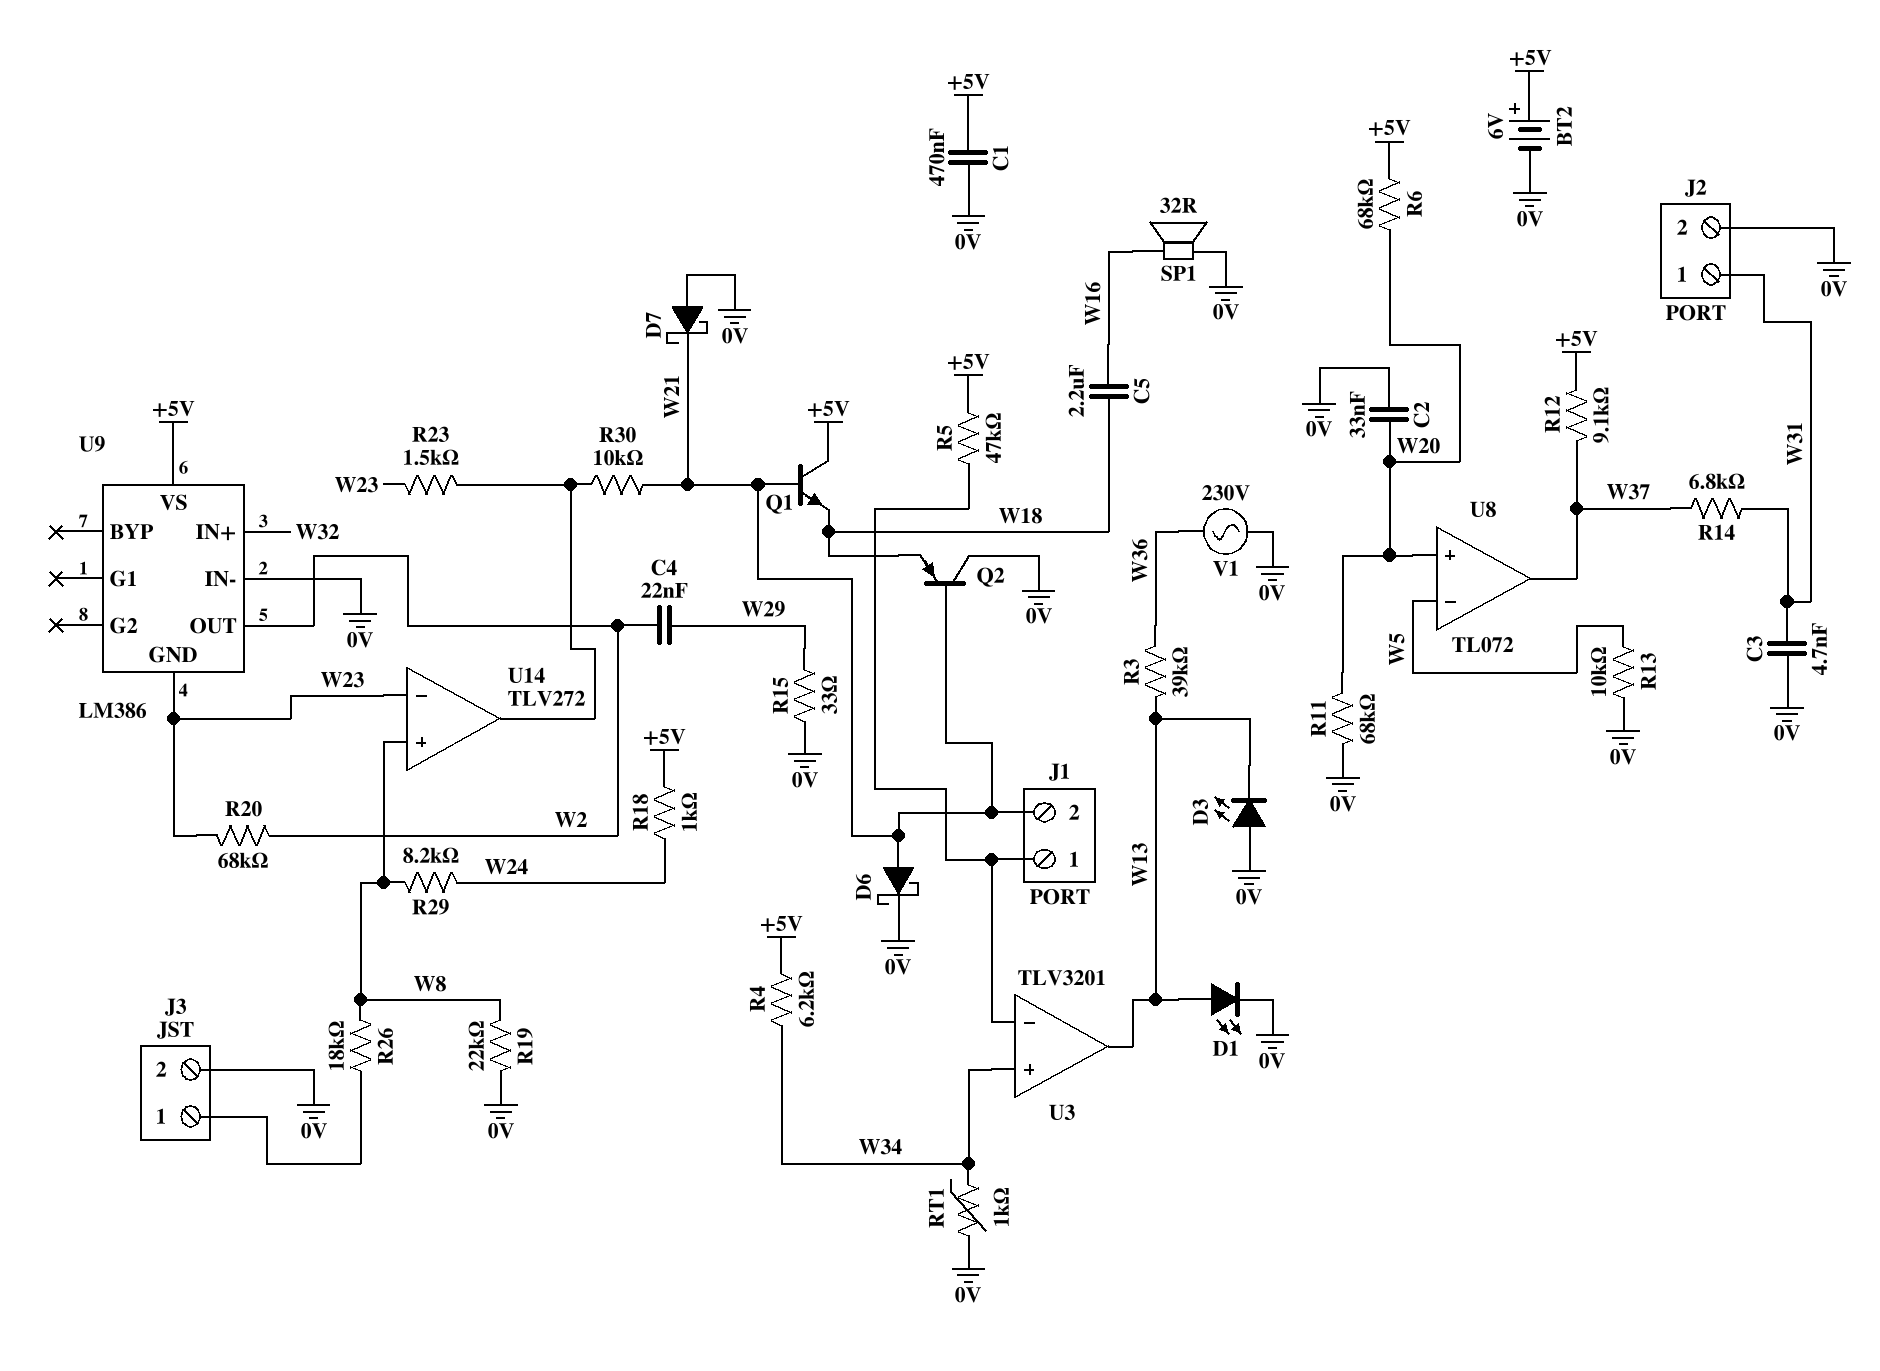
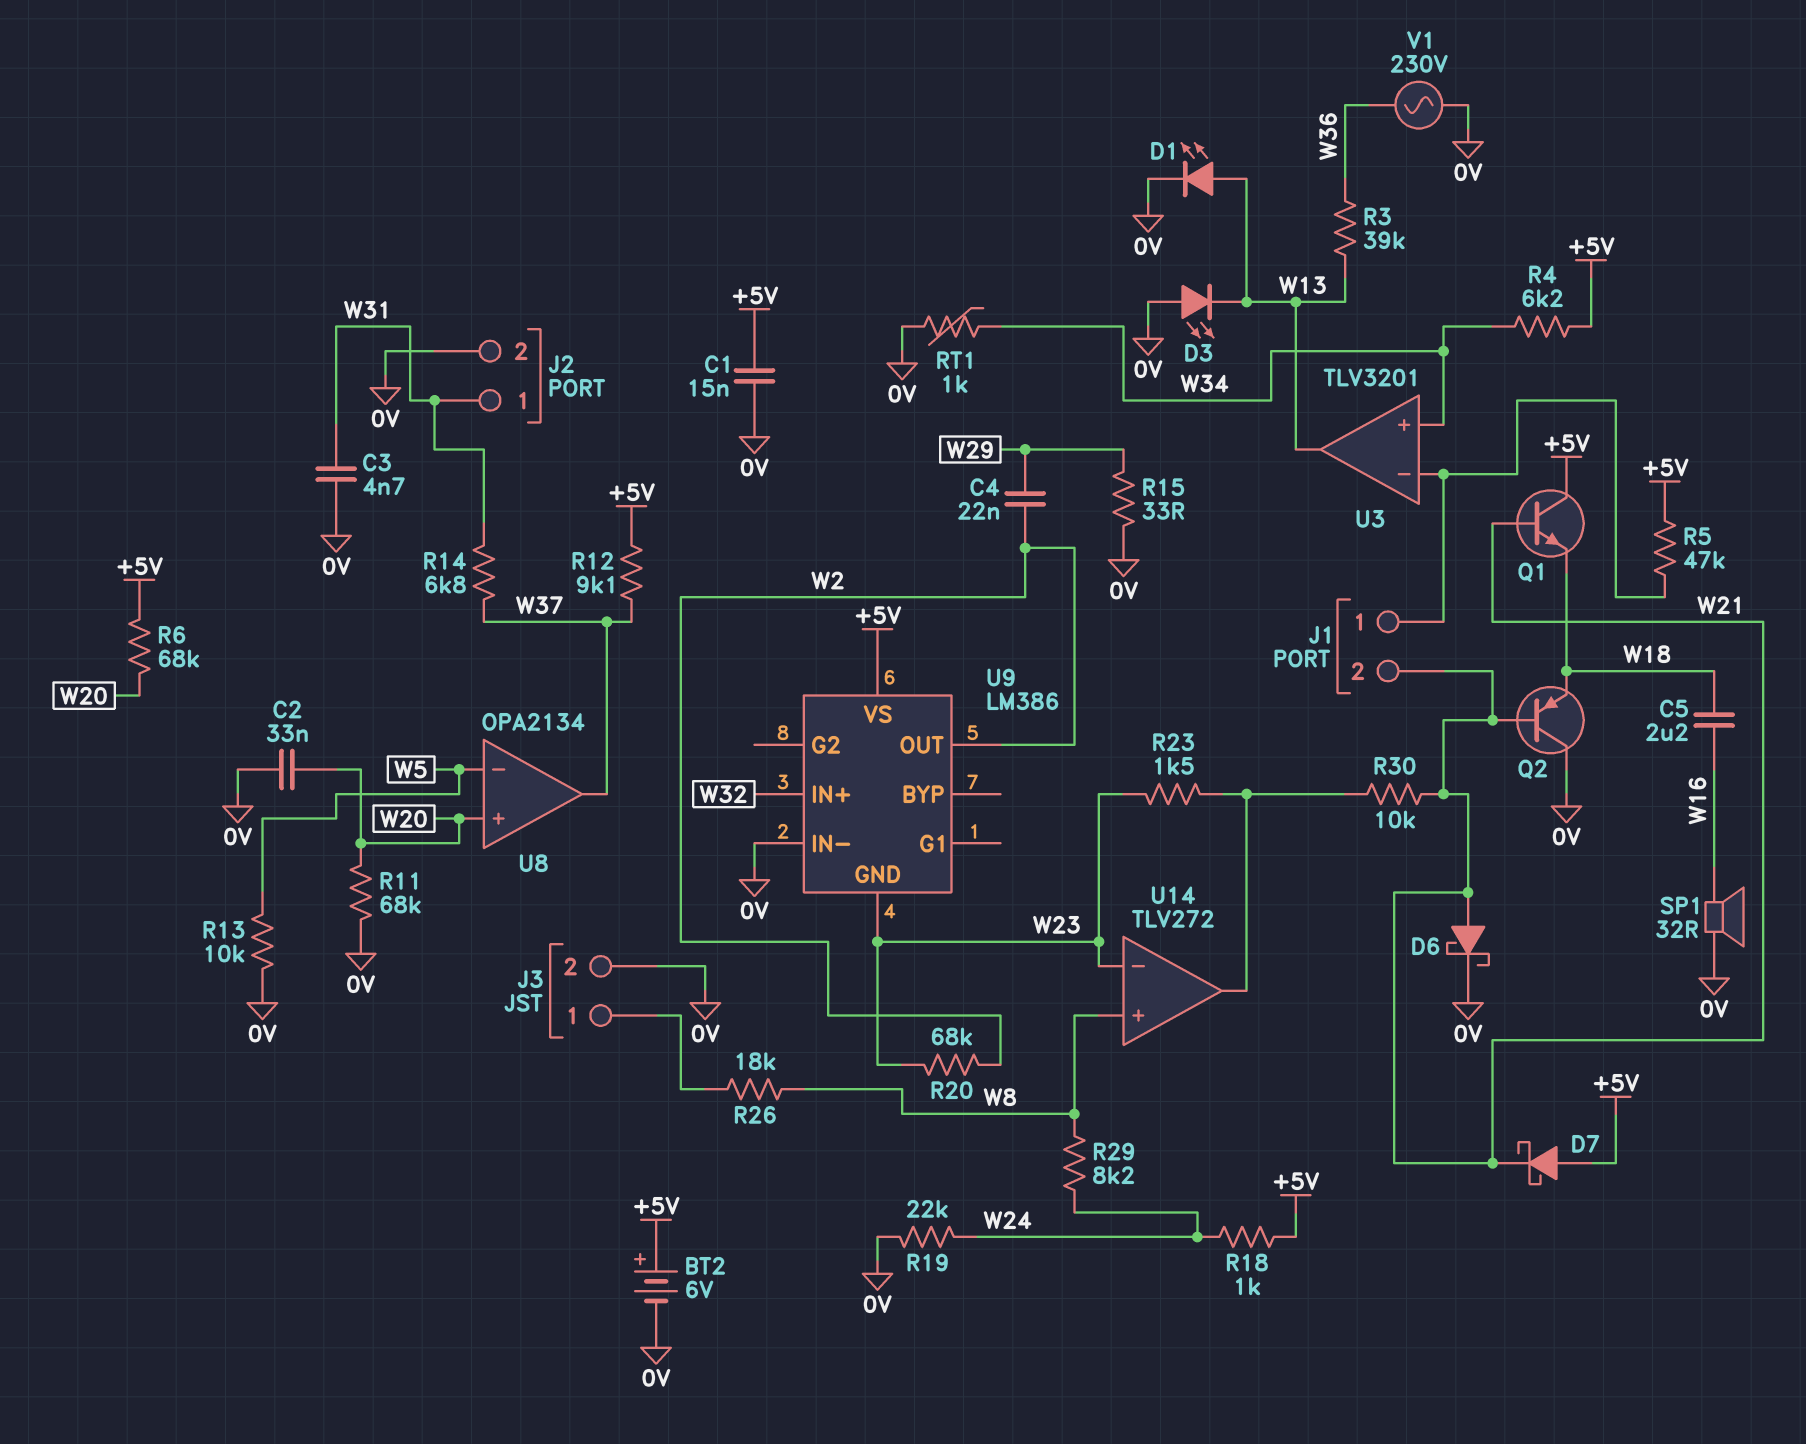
C1: 470nF (+5V, 0V) -> 15nF (+5V, 0V)
D7: schottky (A 0V, K W21) -> schottky (A +5V, K W21)
R19: 22k (0V, W8) -> 22k (0V, W24)
U8: TL072 -> OPA2134

